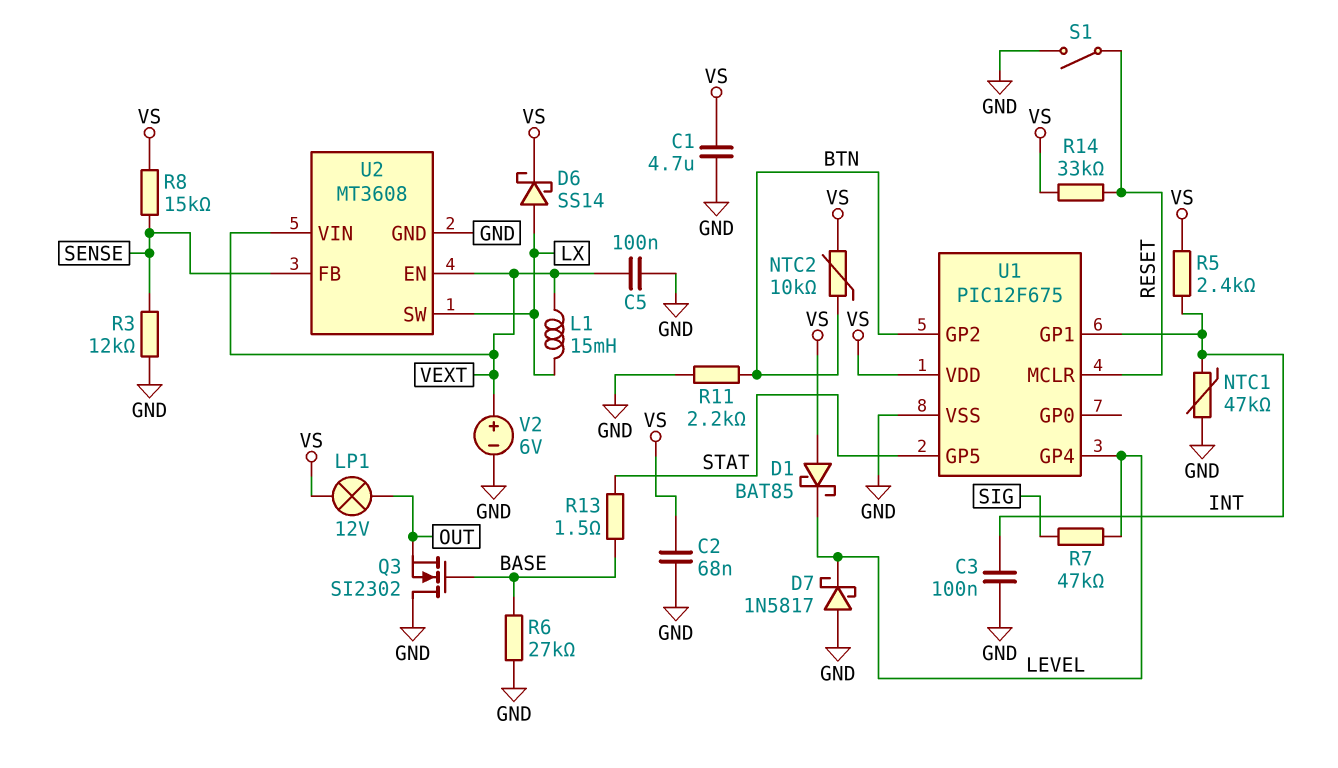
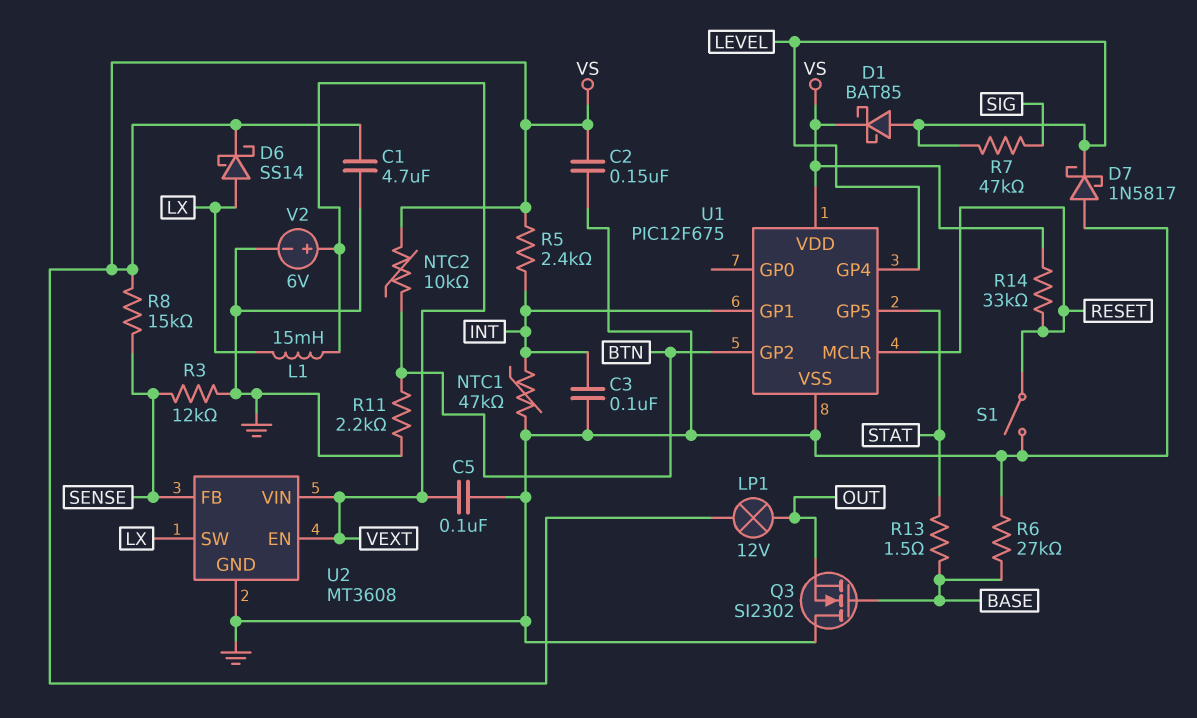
C2: 68nF (GND, VS) -> 150nF (GND, VS)
D1: schottky BAT85 (A VS, K LEVEL) -> schottky BAT85 (A LEVEL, K VS)

